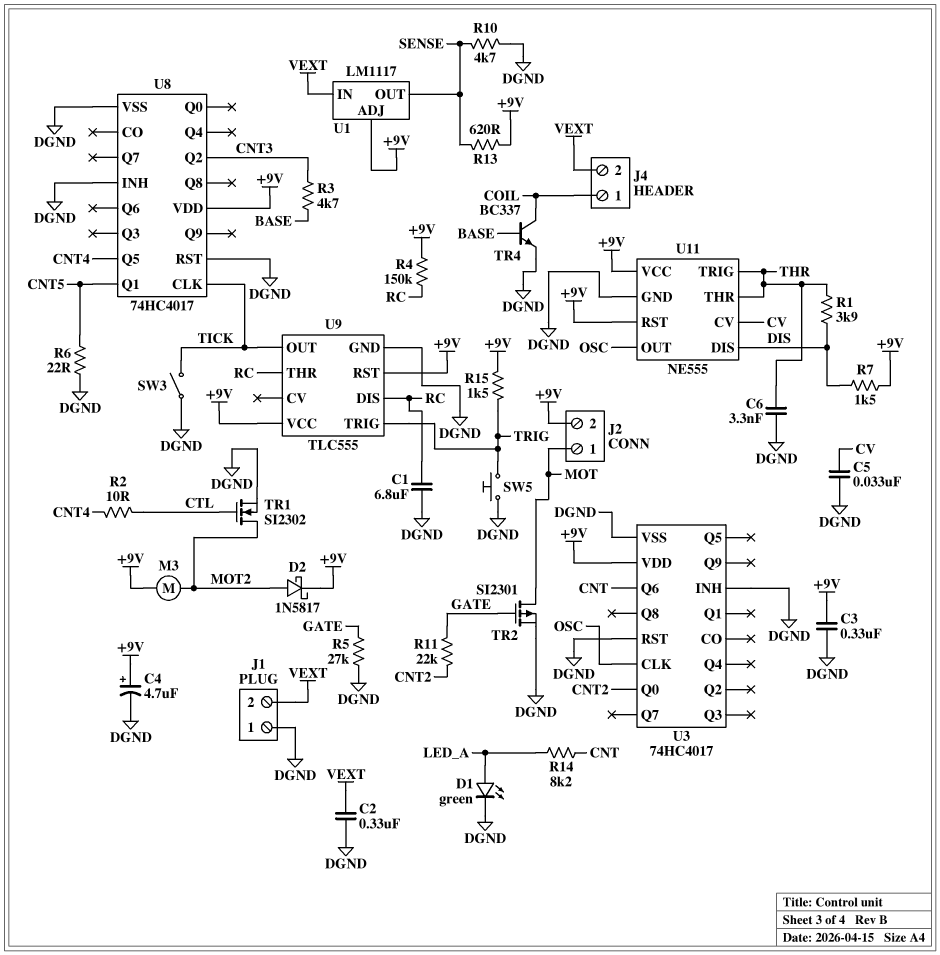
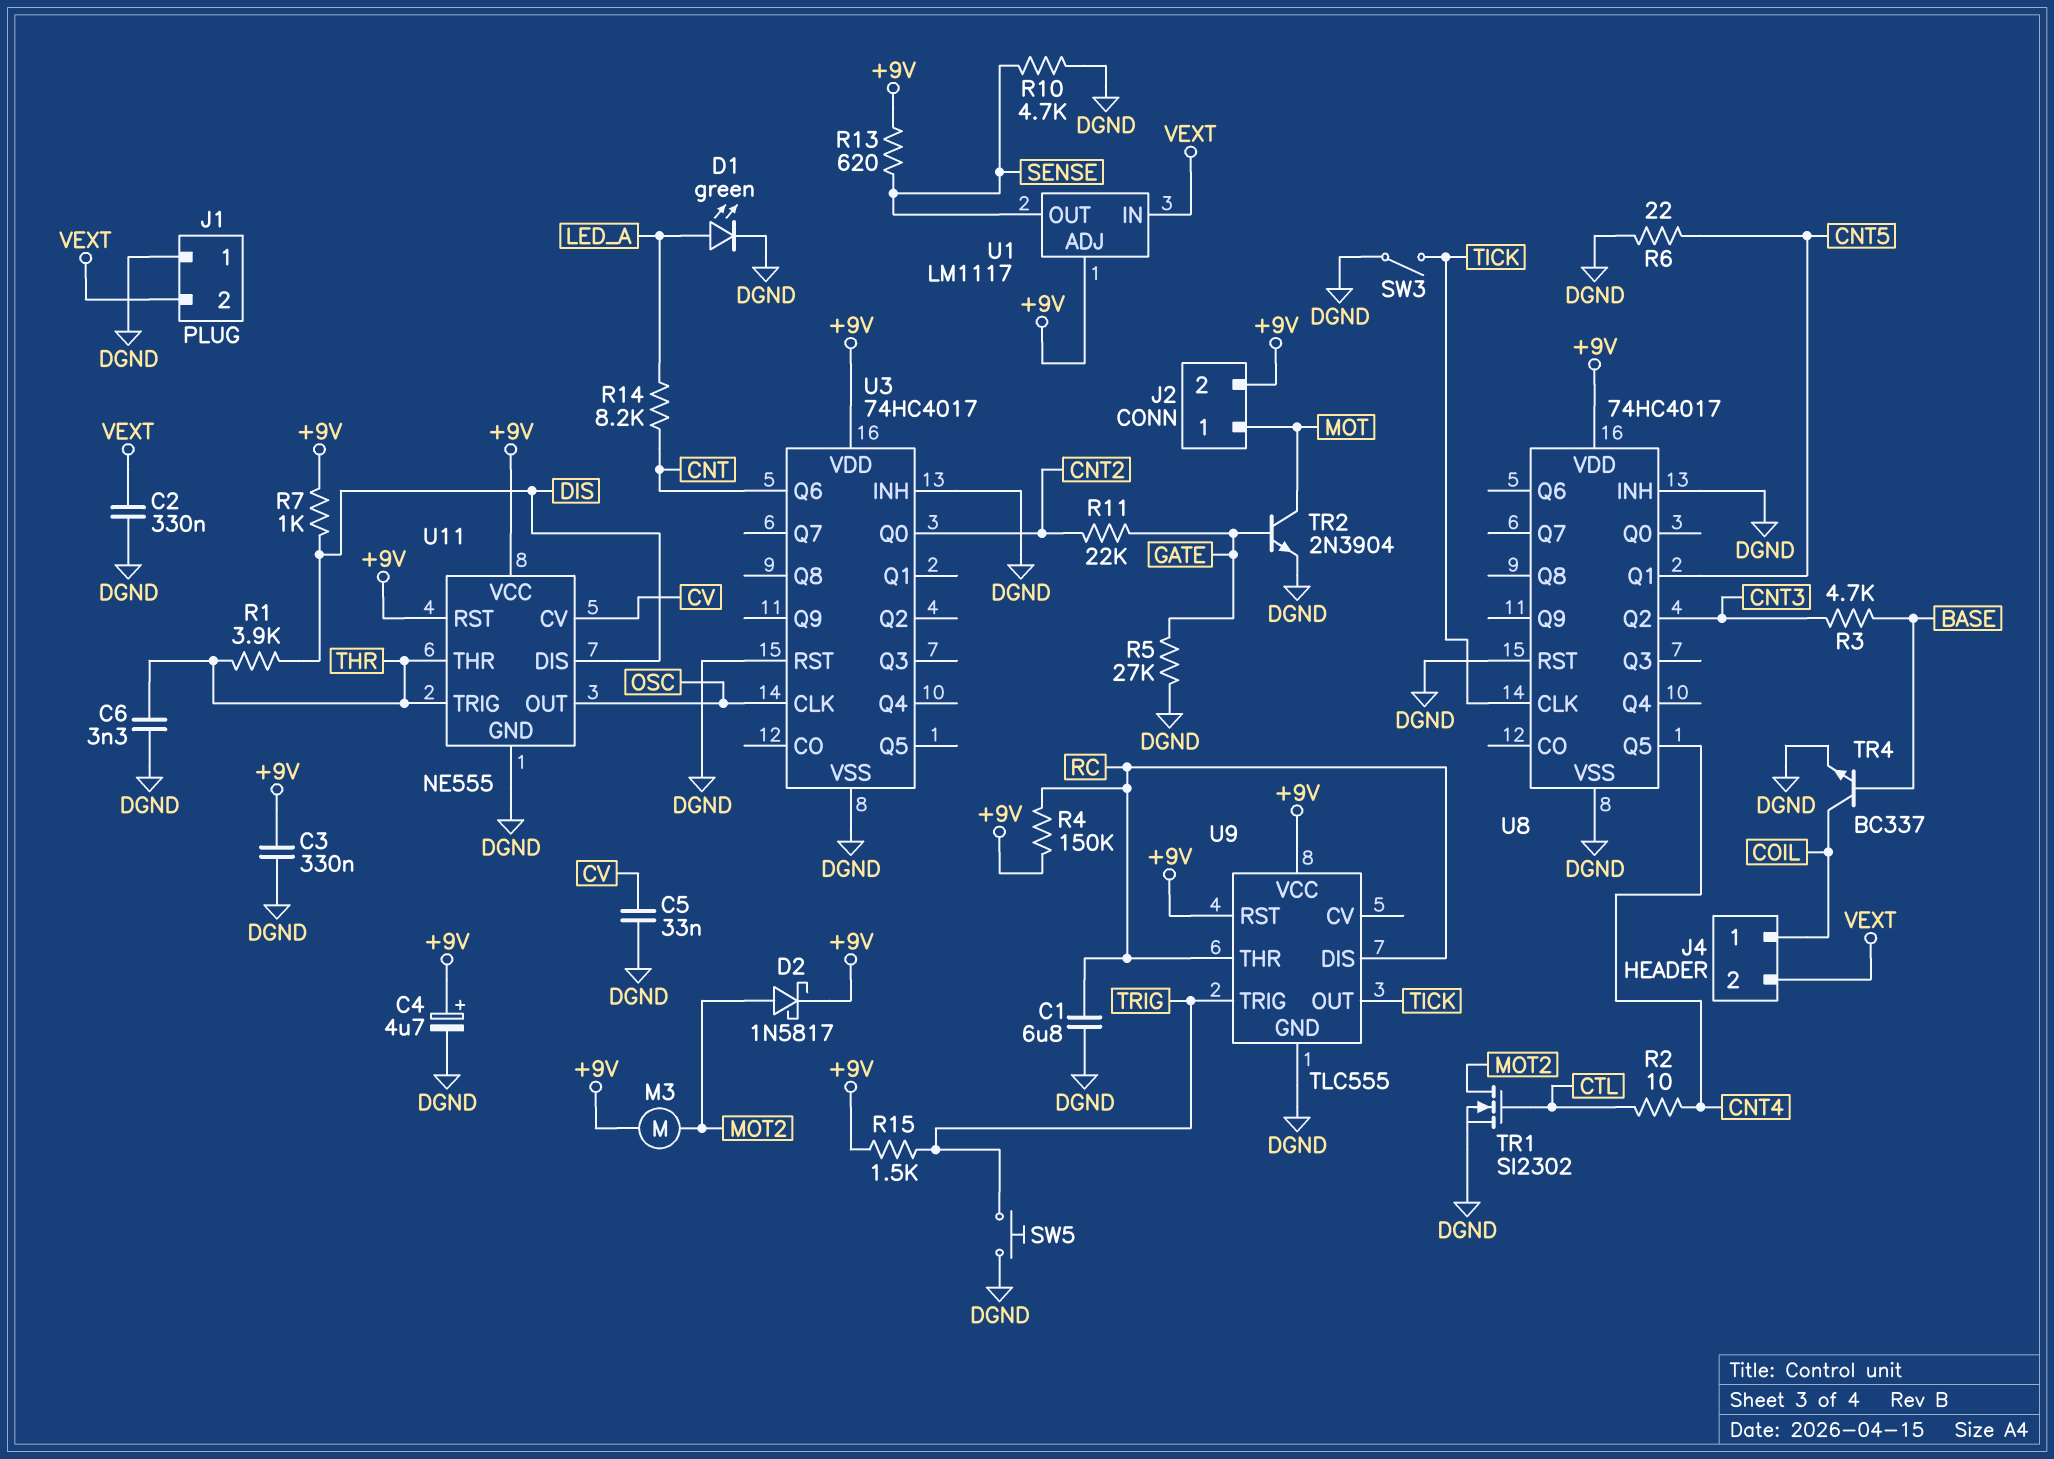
R7: 1.5k (+9V, DIS) -> 1k (+9V, DIS)
TR2: PMOS SI2301 (G GATE, D MOT, S DGND) -> NPN 2N3904 (B GATE, C MOT, E DGND)

